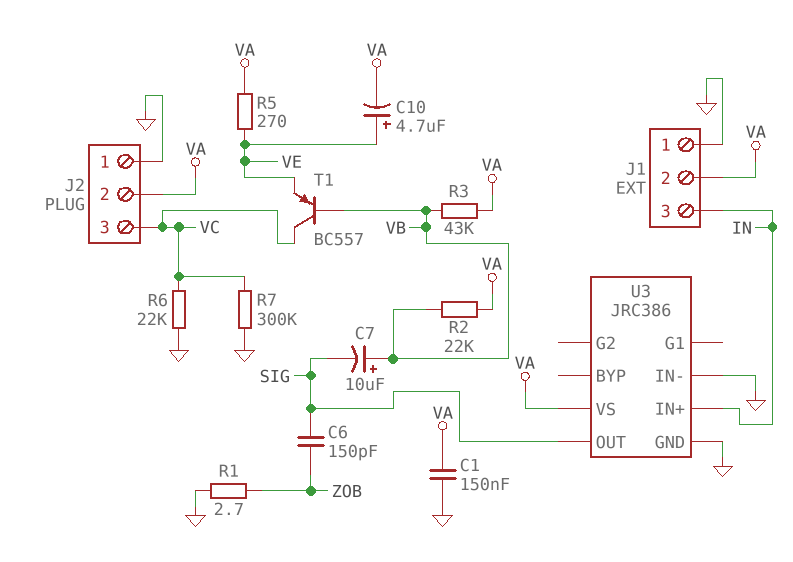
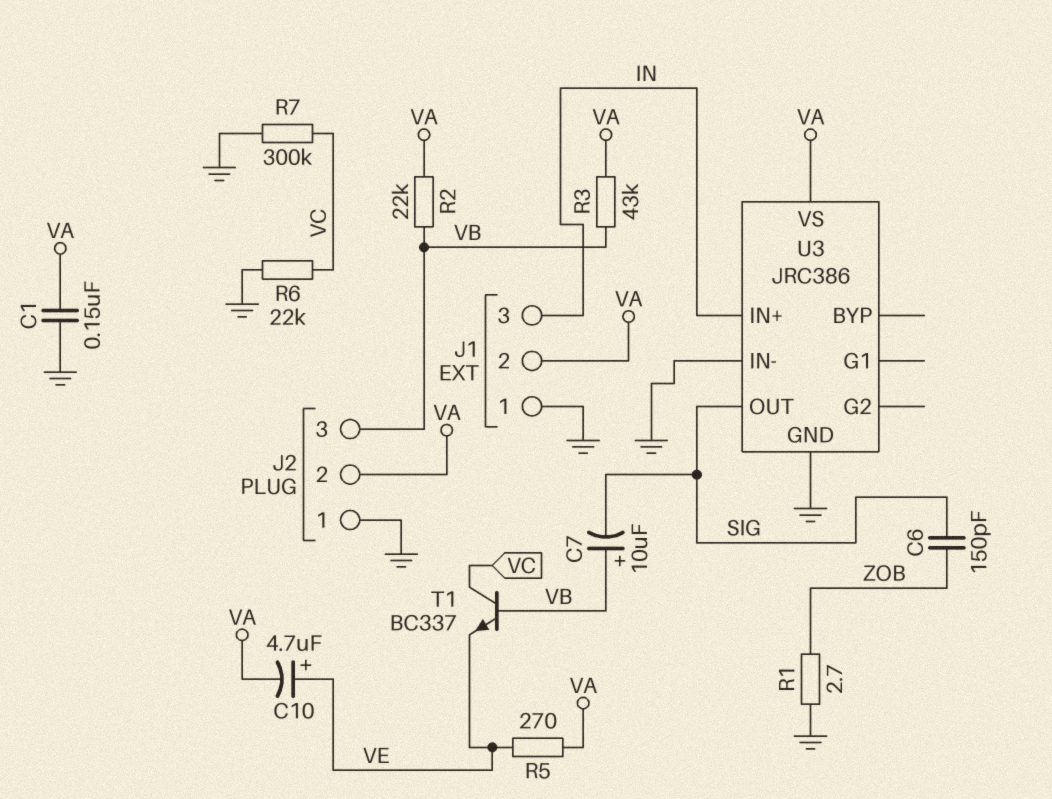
J2 pin 3: VC -> VB
T1: PNP BC557 (B VB, C VC, E VE) -> NPN BC337 (B VB, C VC, E VE)

